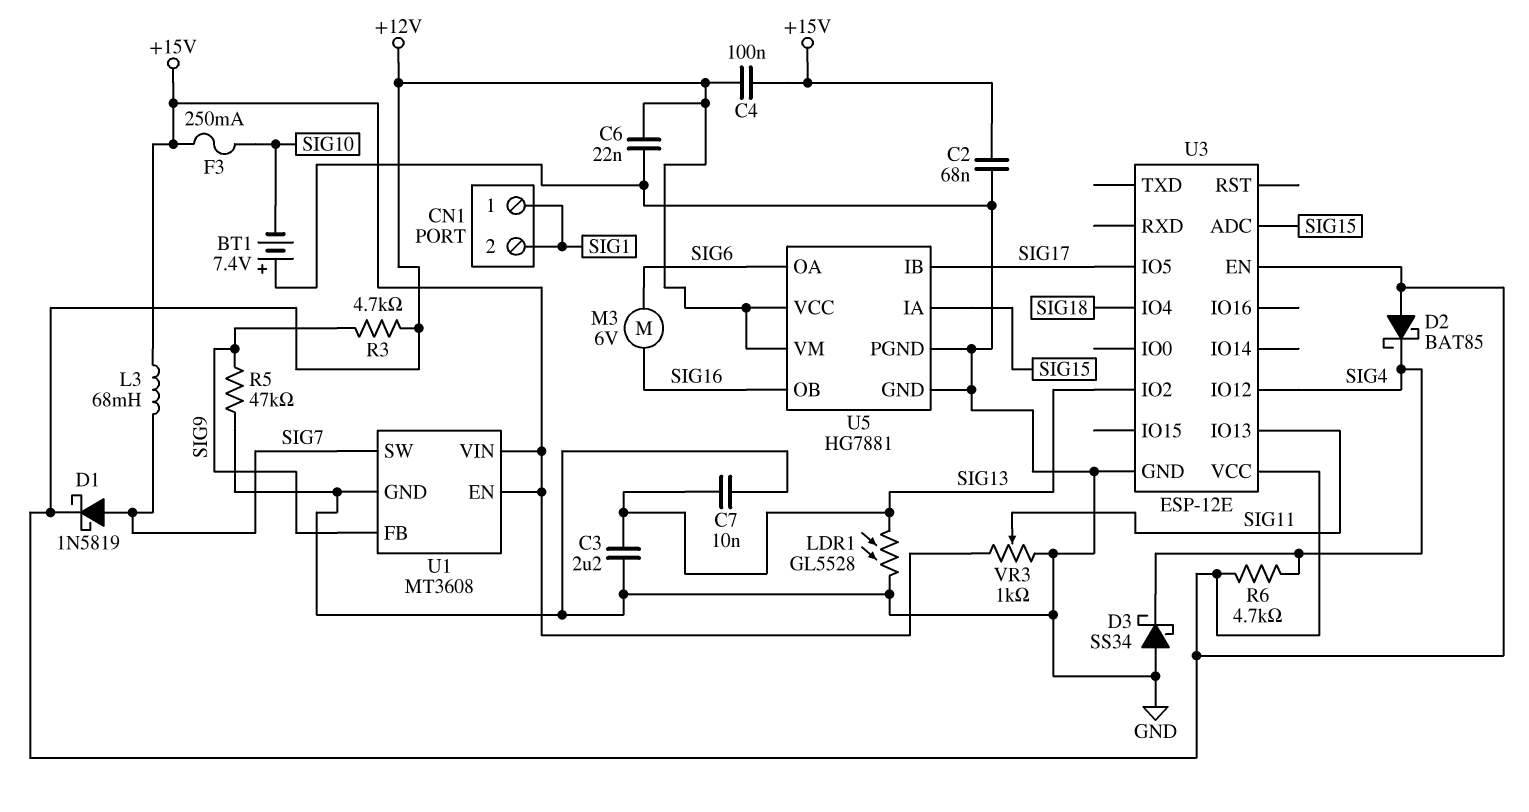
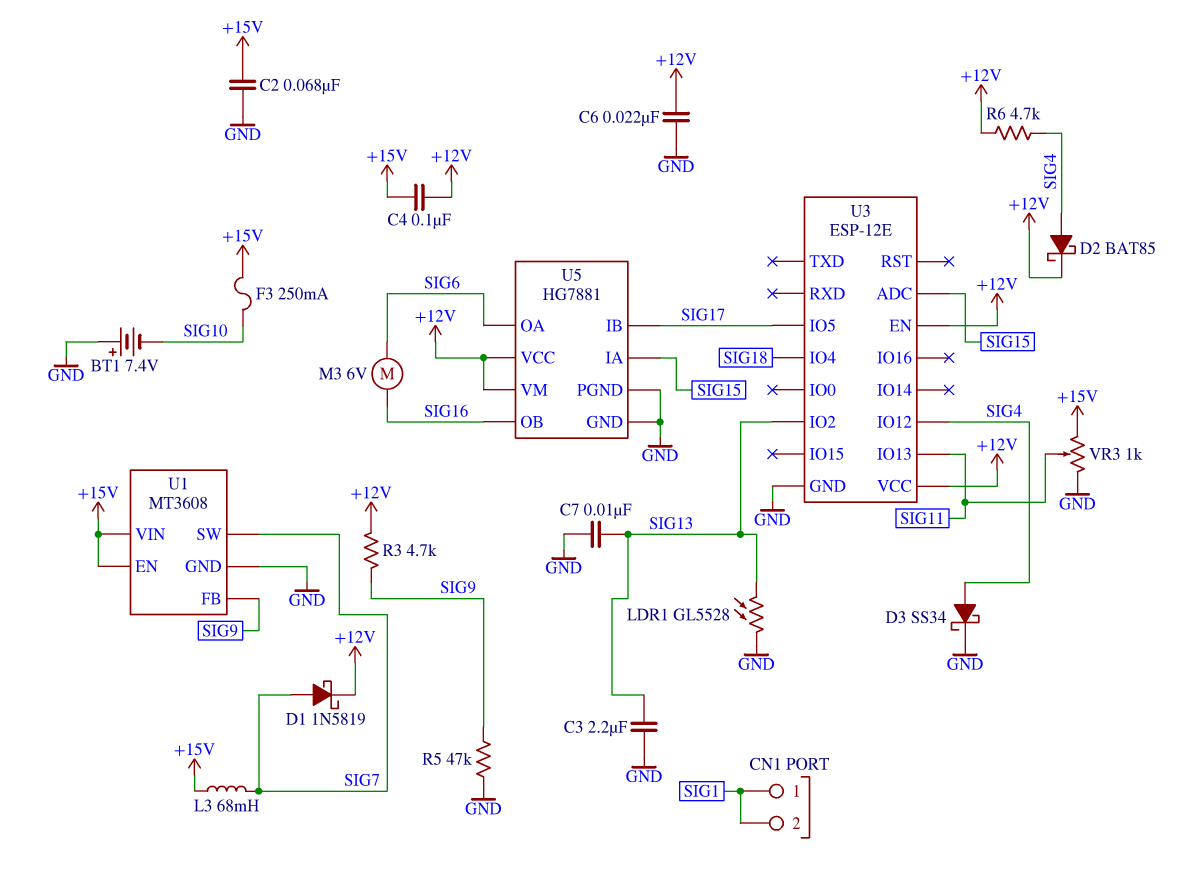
D2: schottky BAT85 (A +12V, K SIG4) -> schottky BAT85 (A SIG4, K +12V)
D3: schottky SS34 (A GND, K SIG4) -> schottky SS34 (A SIG4, K GND)

